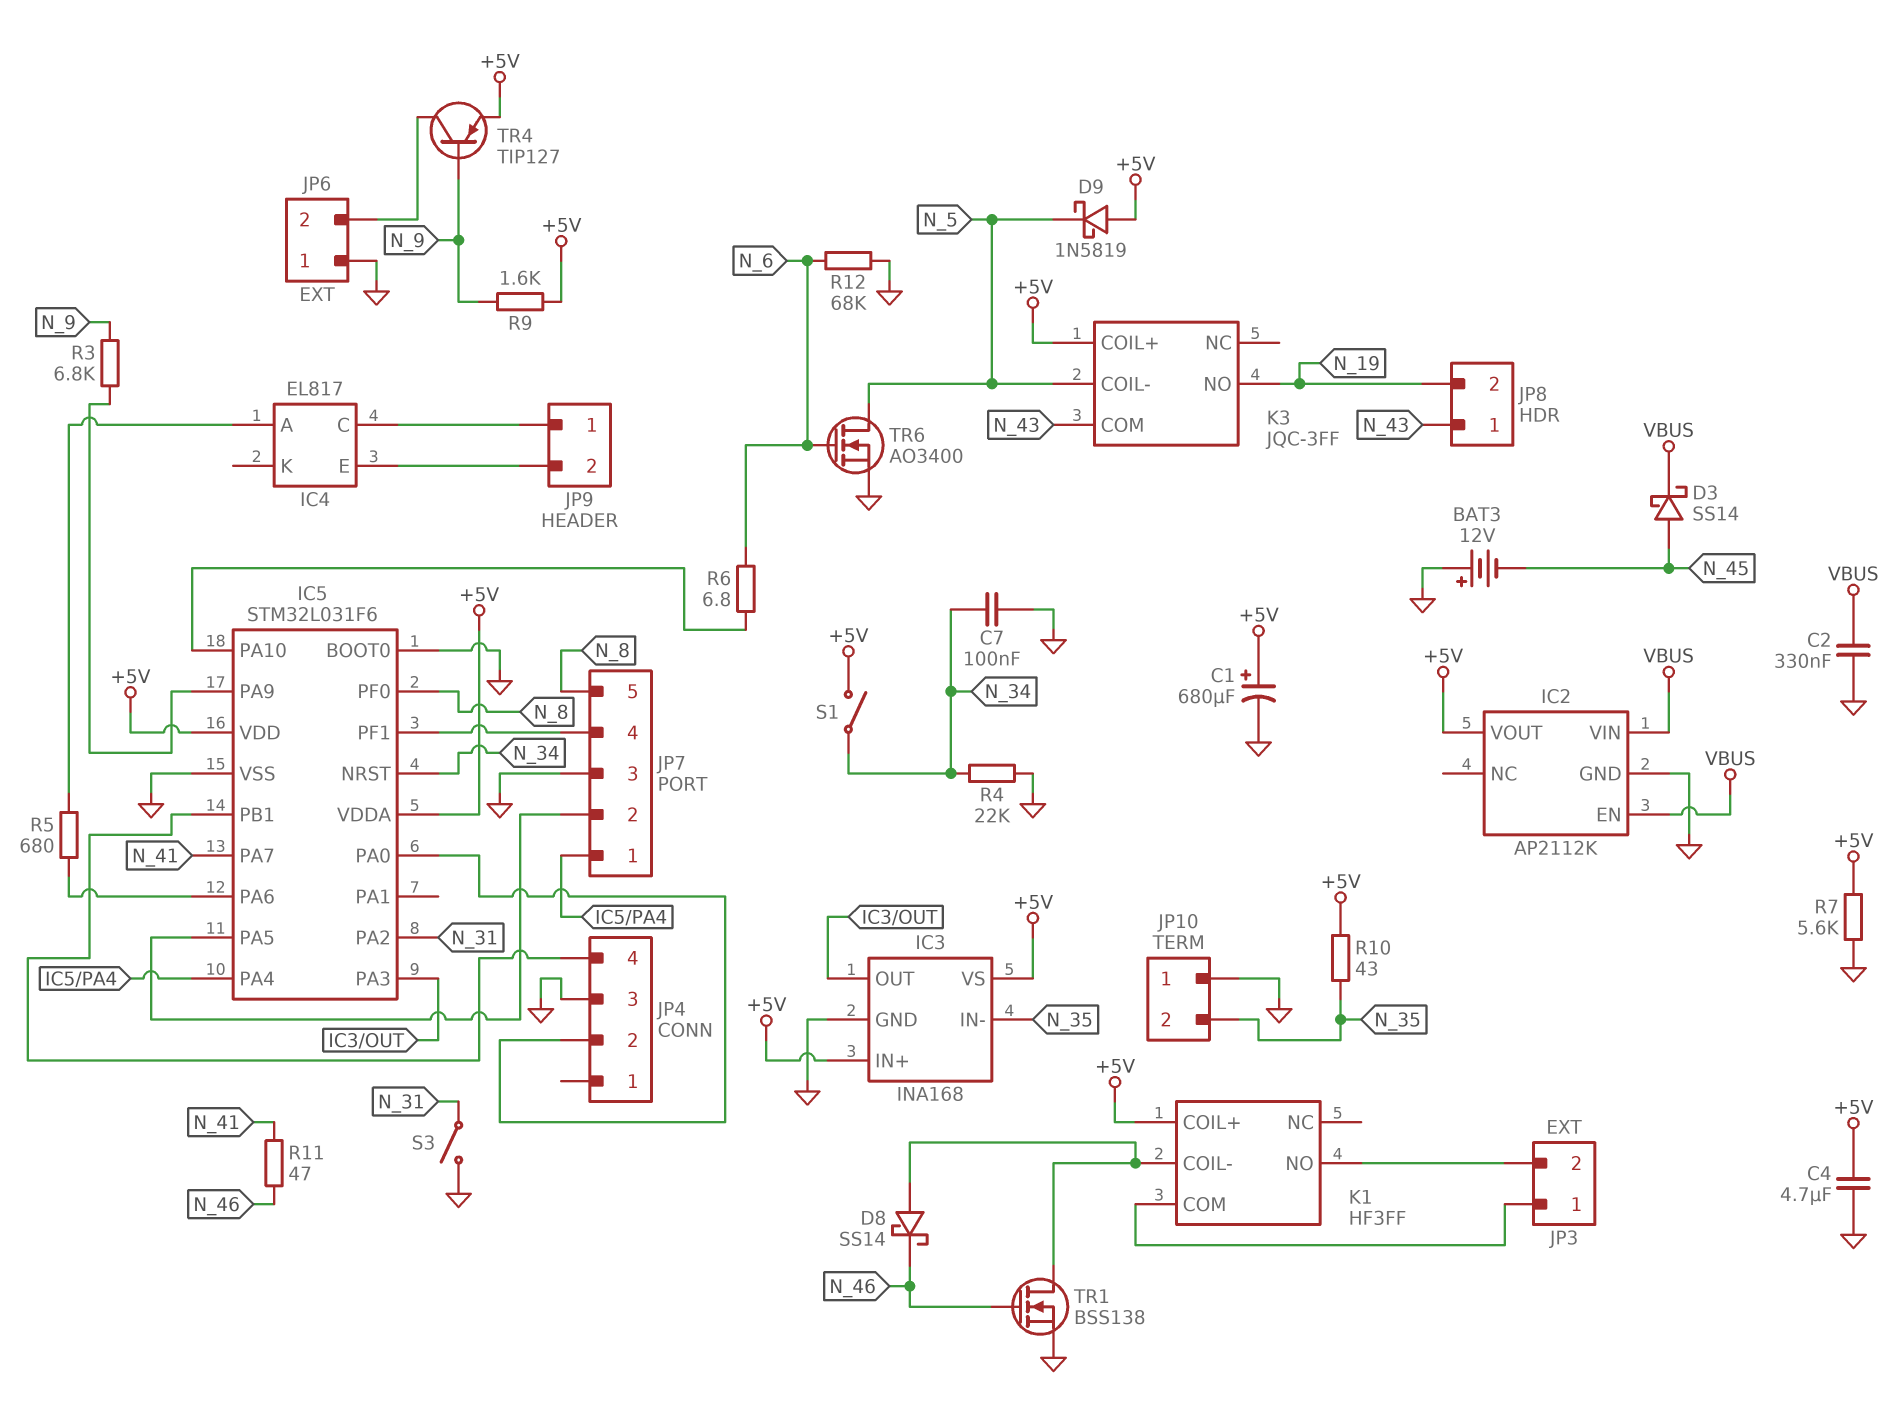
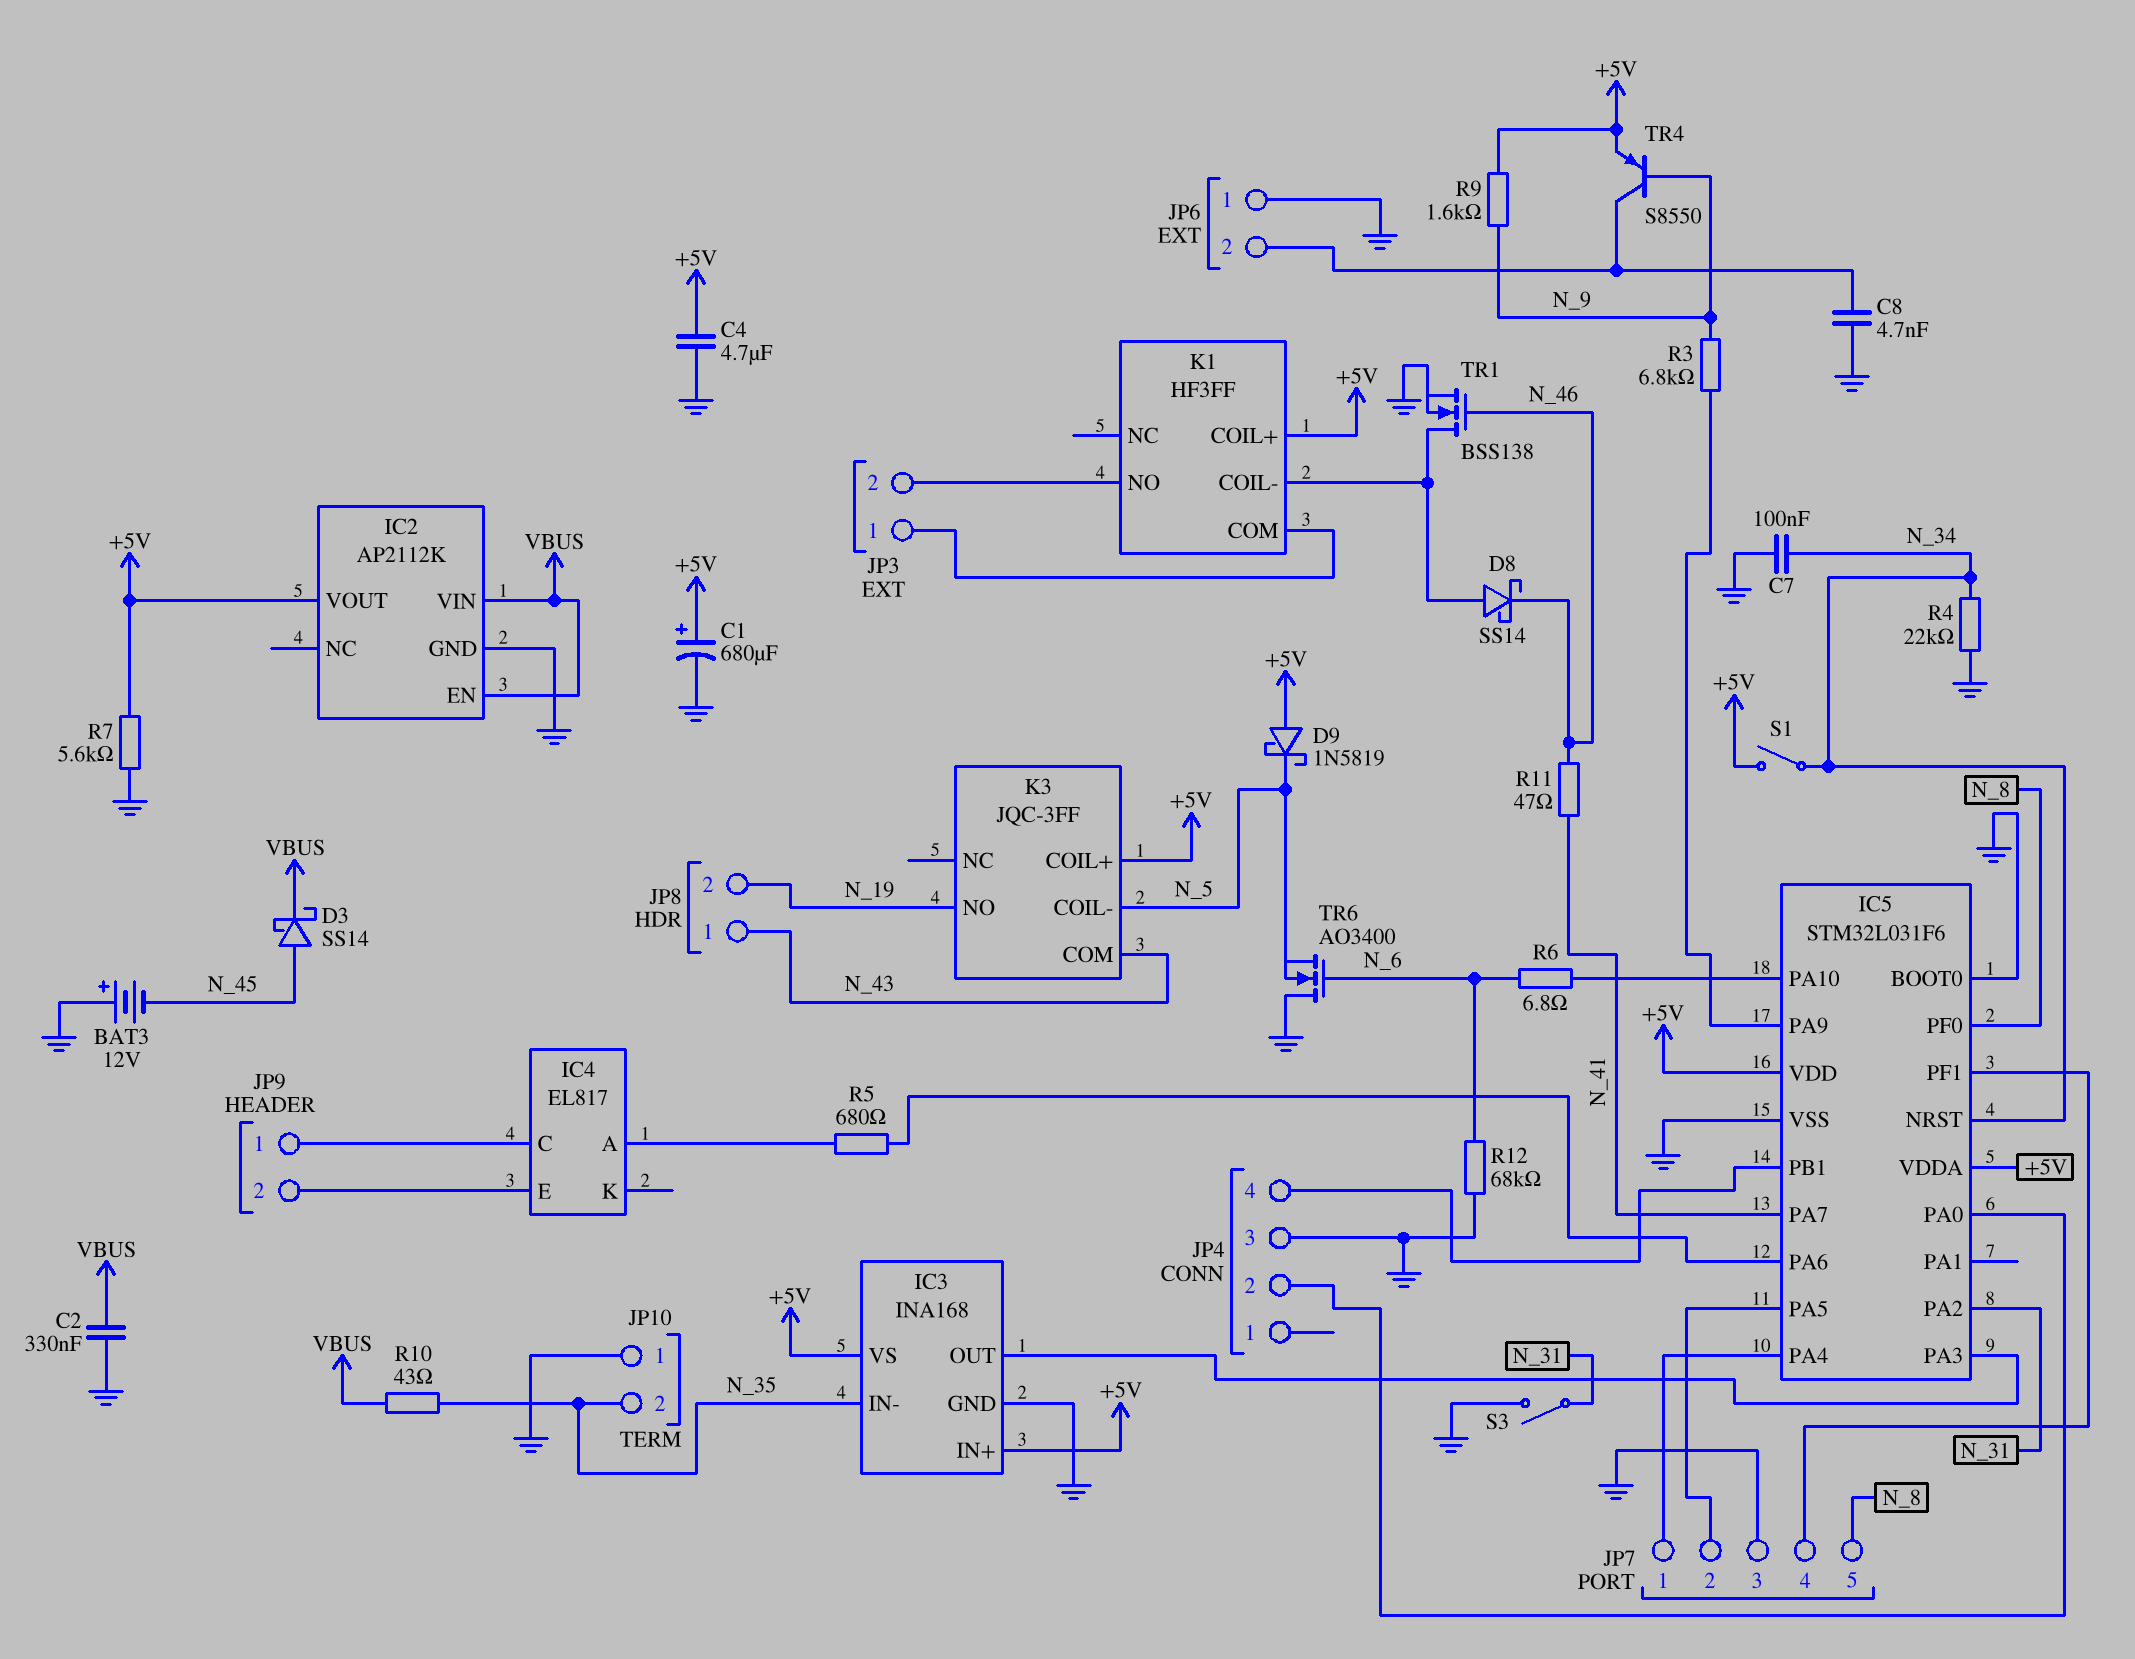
C8: none -> 4.7nF (GND, JP6/2)
R10: 43 (+5V, N_35) -> 43 (N_35, VBUS)
TR4: PNP TIP127 (B N_9, C JP6/2, E +5V) -> PNP S8550 (B N_9, C JP6/2, E +5V)
TR6: NMOS AO3400 (G N_6, D N_5, S GND) -> NMOS AO3400 (G N_6, D GND, S N_5)

